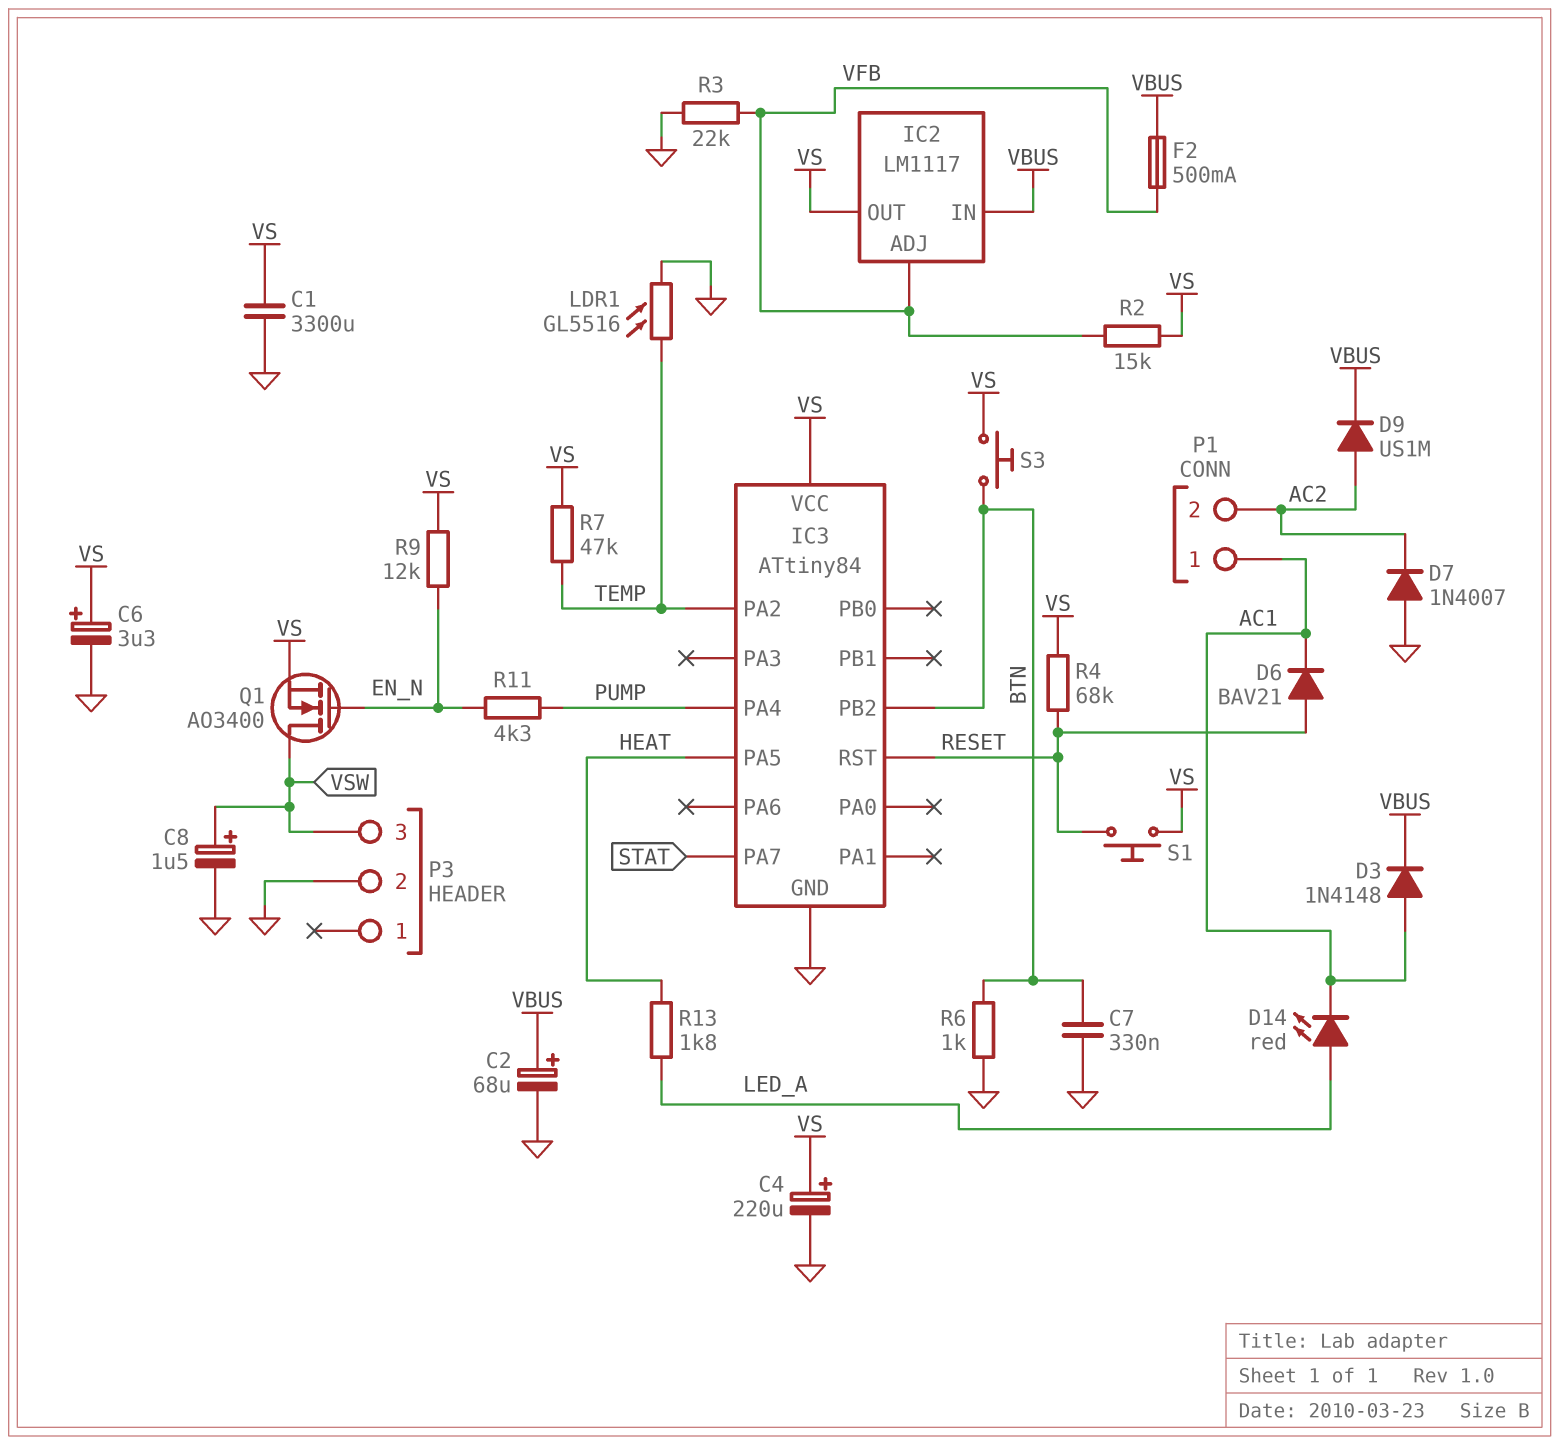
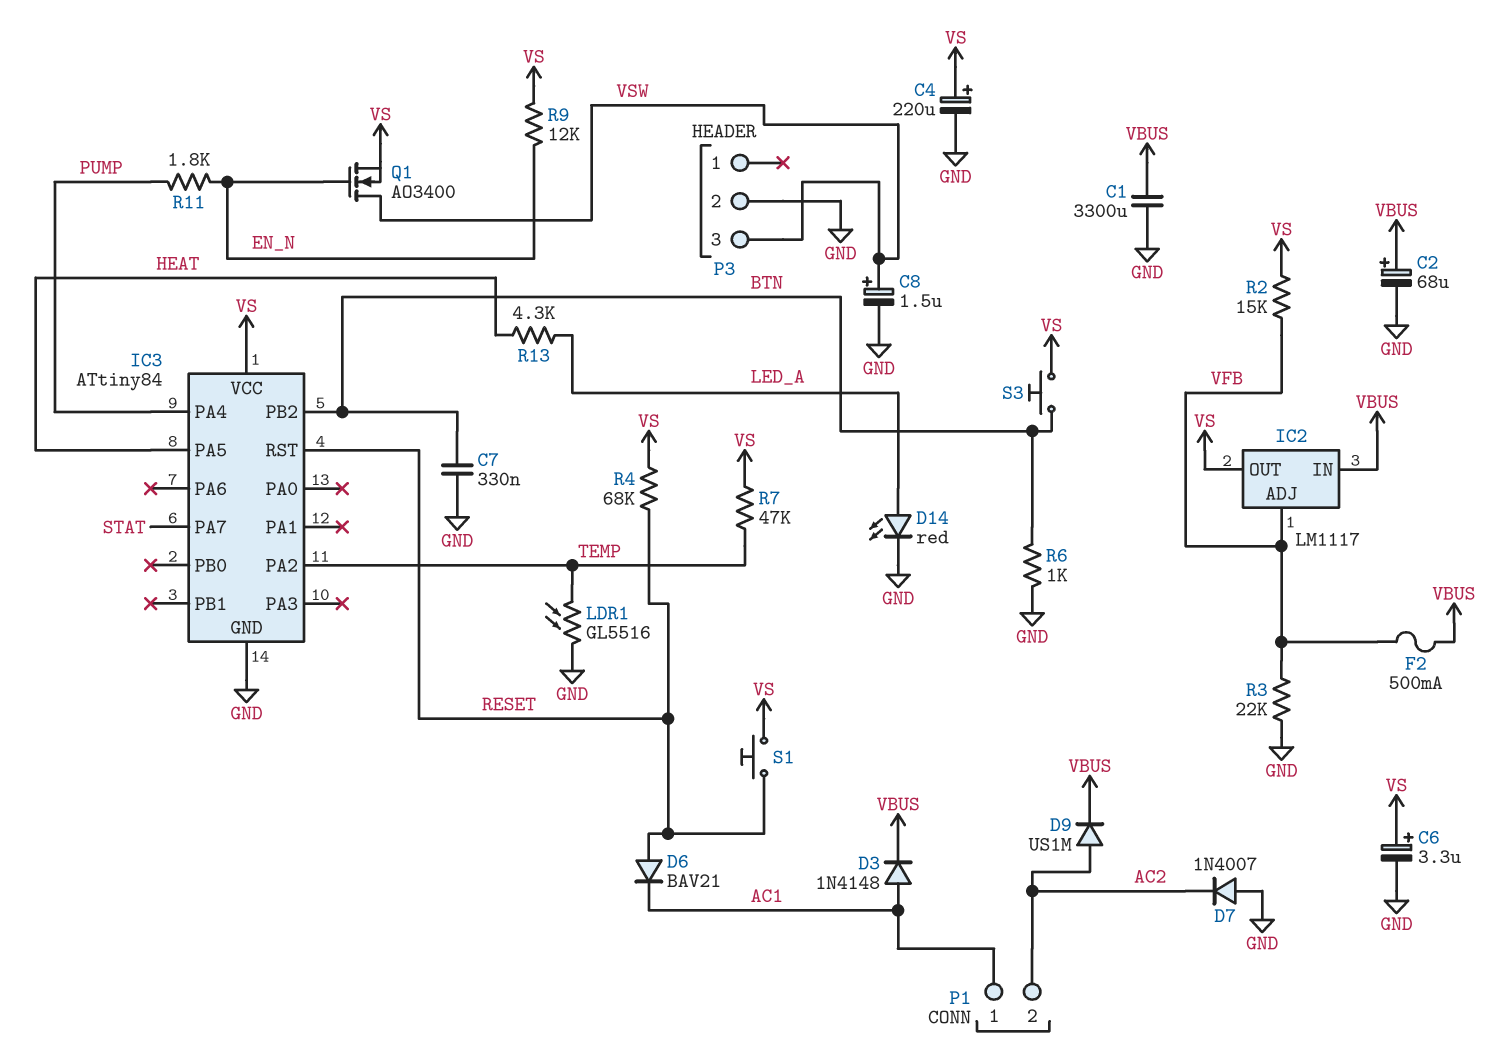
C1: 3300uF (GND, VS) -> 3300uF (GND, VBUS)
D14: LED red (A LED_A, K AC1) -> LED red (A LED_A, K GND)
R11: 4.3k (EN_N, PUMP) -> 1.8k (EN_N, PUMP)
R13: 1.8k (HEAT, LED_A) -> 4.3k (HEAT, LED_A)

